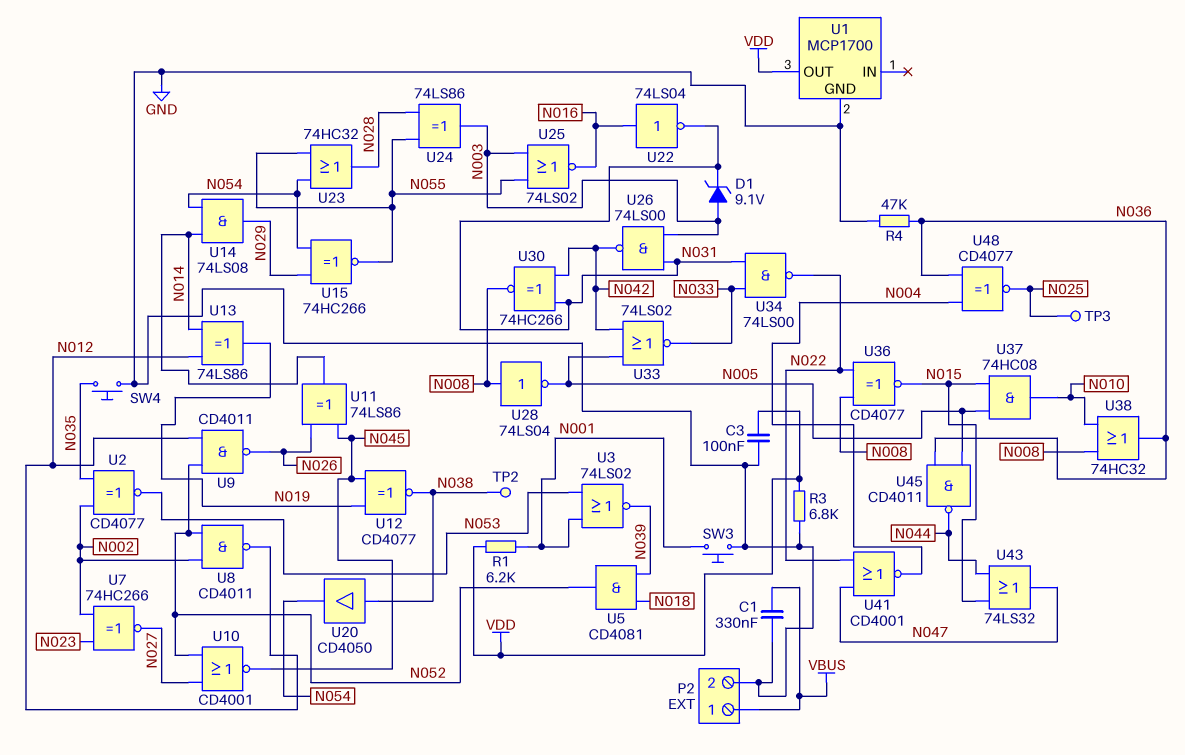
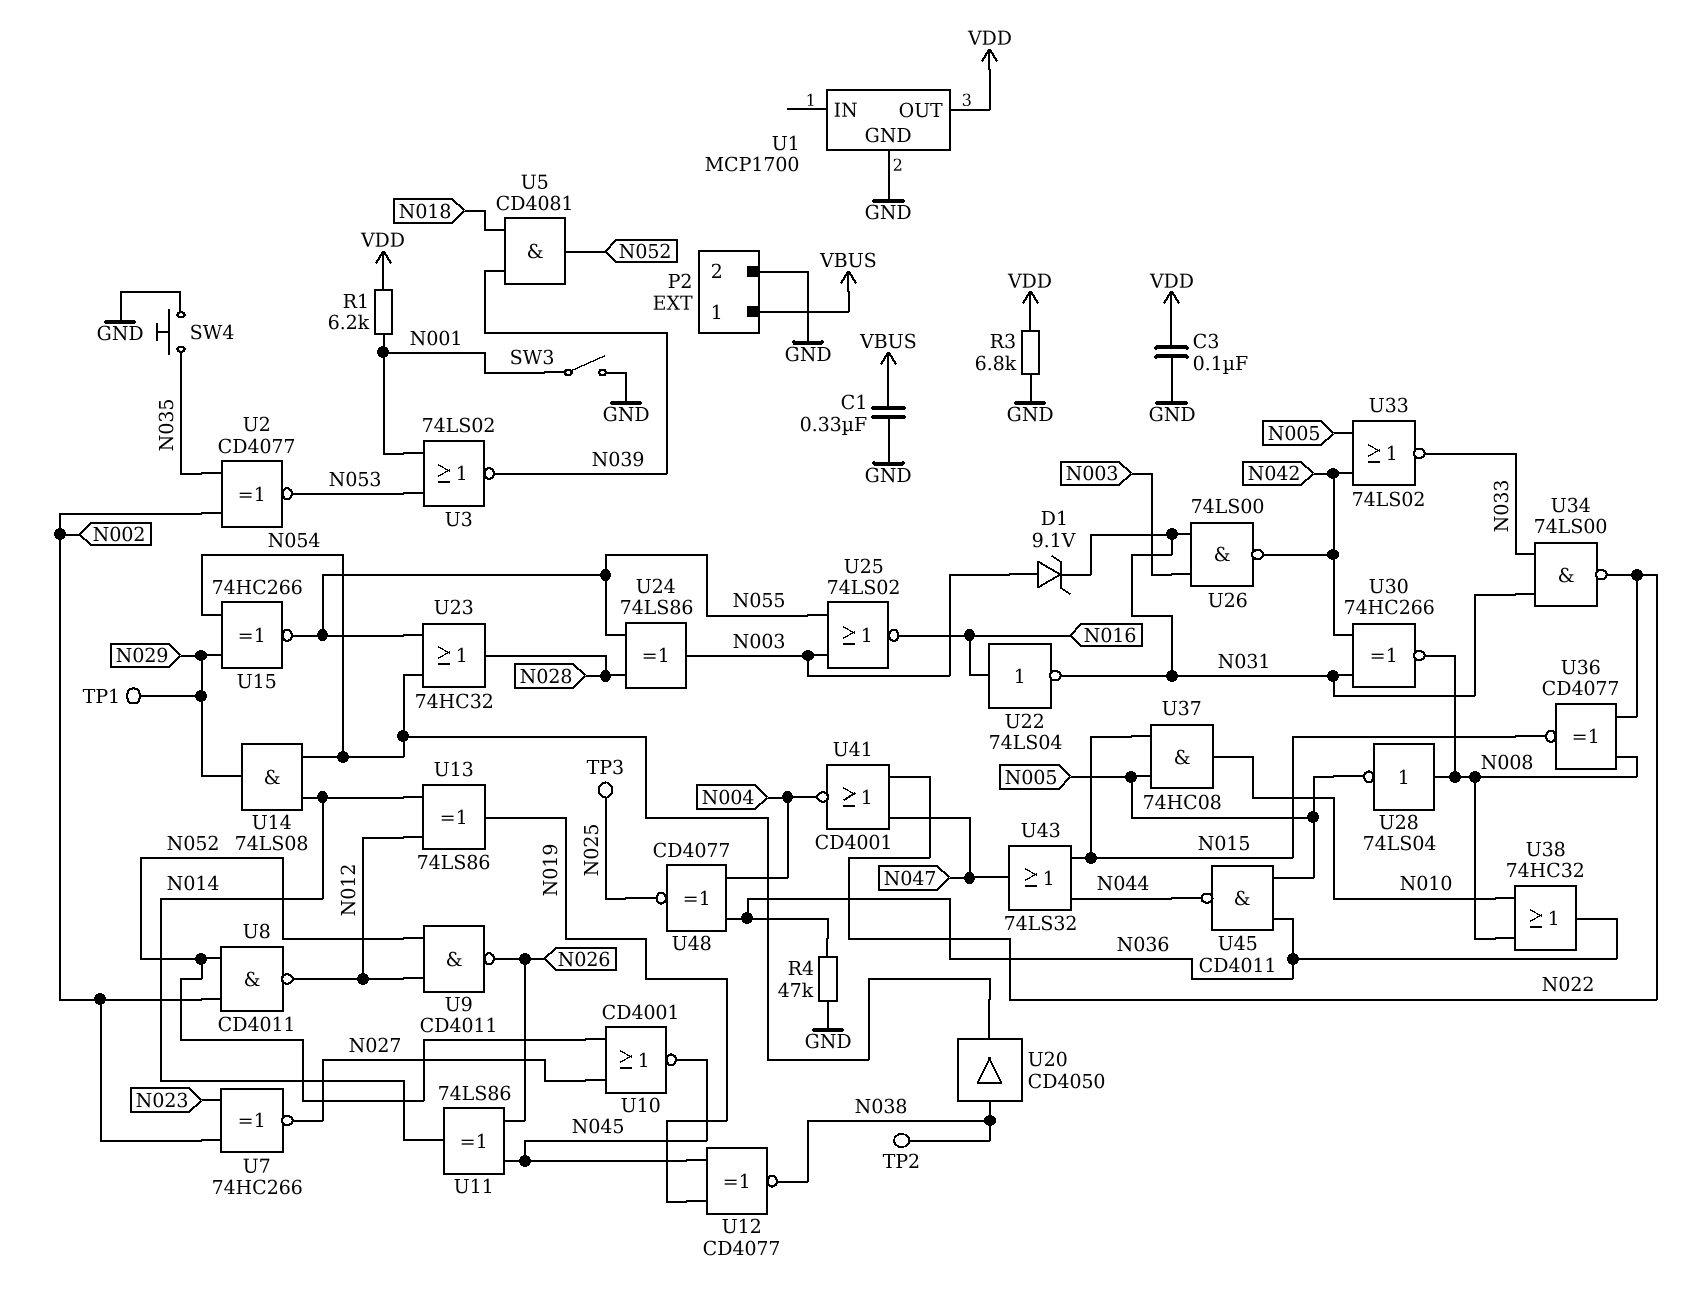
SW3: button (GND, N001) -> switch (GND, N001)
TP1: none -> test point (N029)

